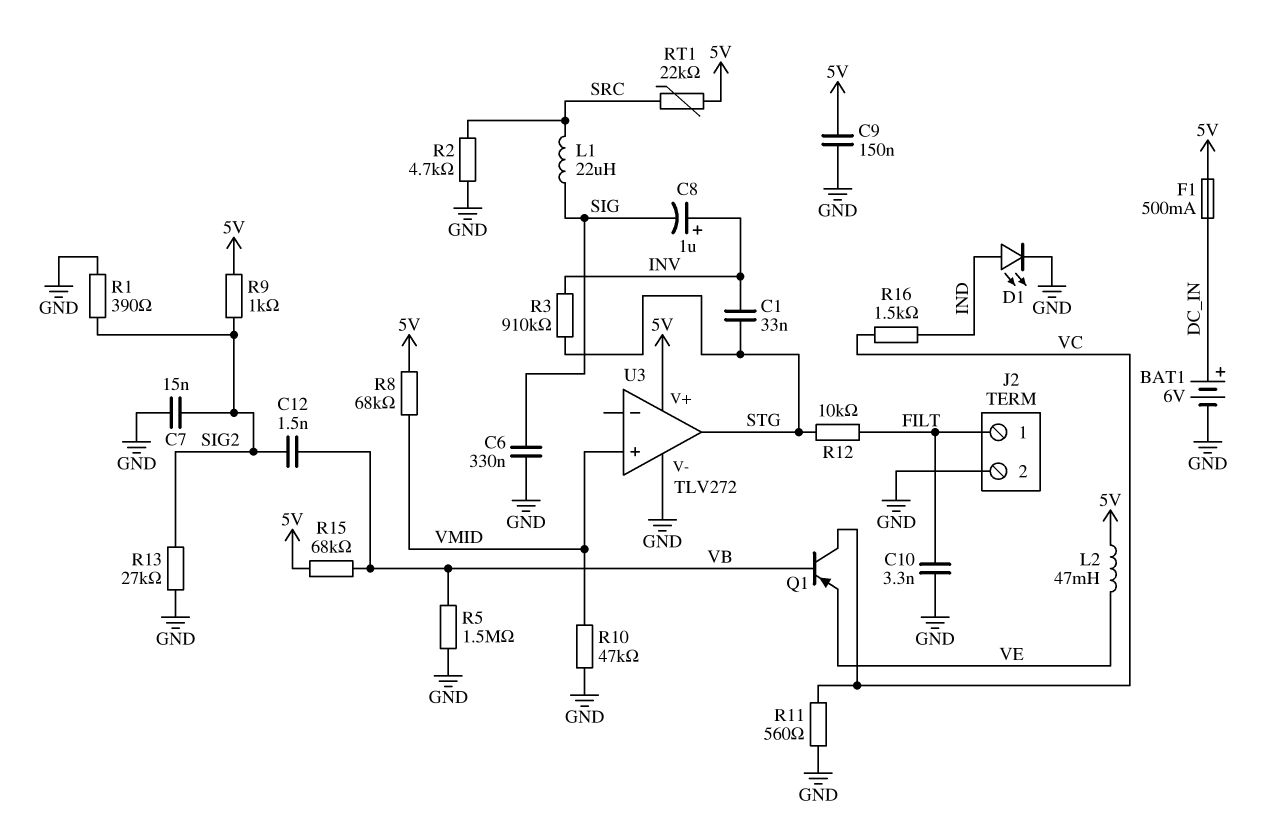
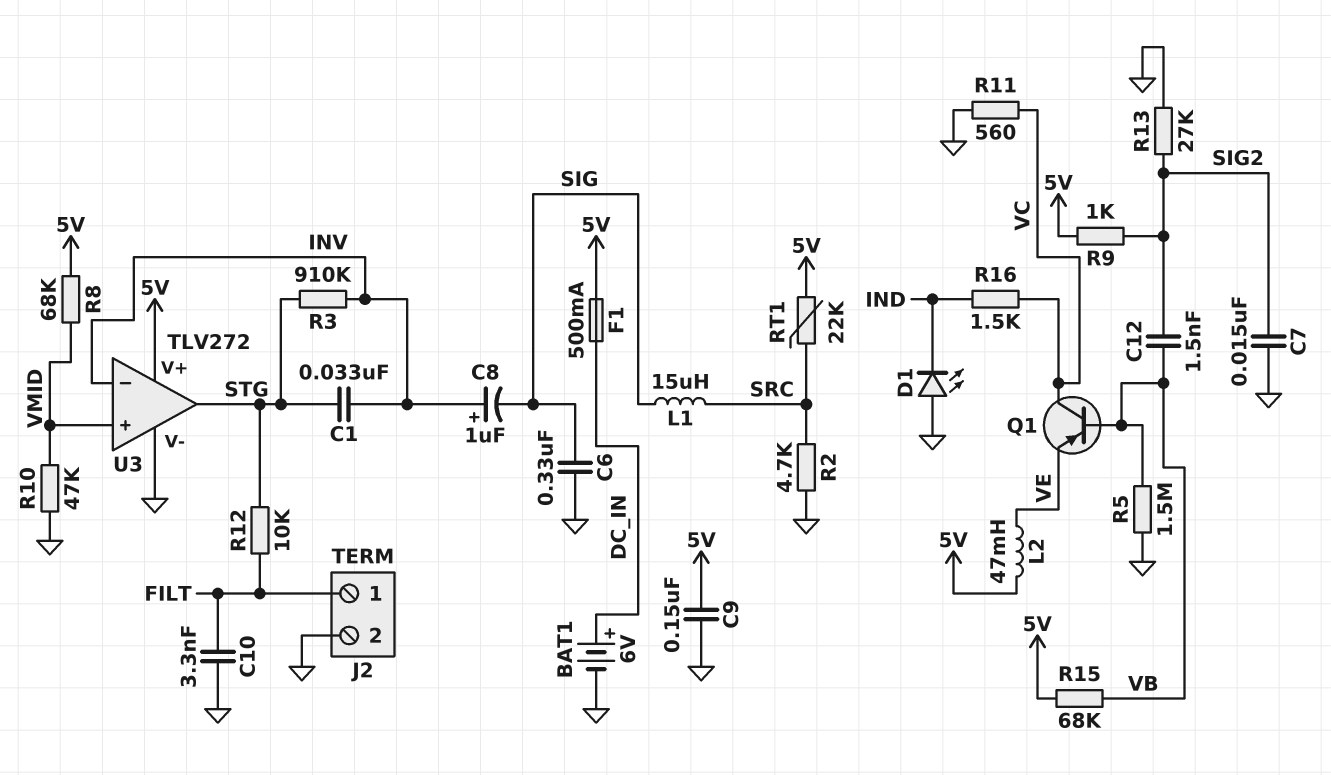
D1: LED (A IND, K GND) -> LED (A GND, K IND)
L1: 22uH (SIG, SRC) -> 15uH (SIG, SRC)
R1: 390 (GND, SIG2) -> none
U3 pin in-: none -> INV

